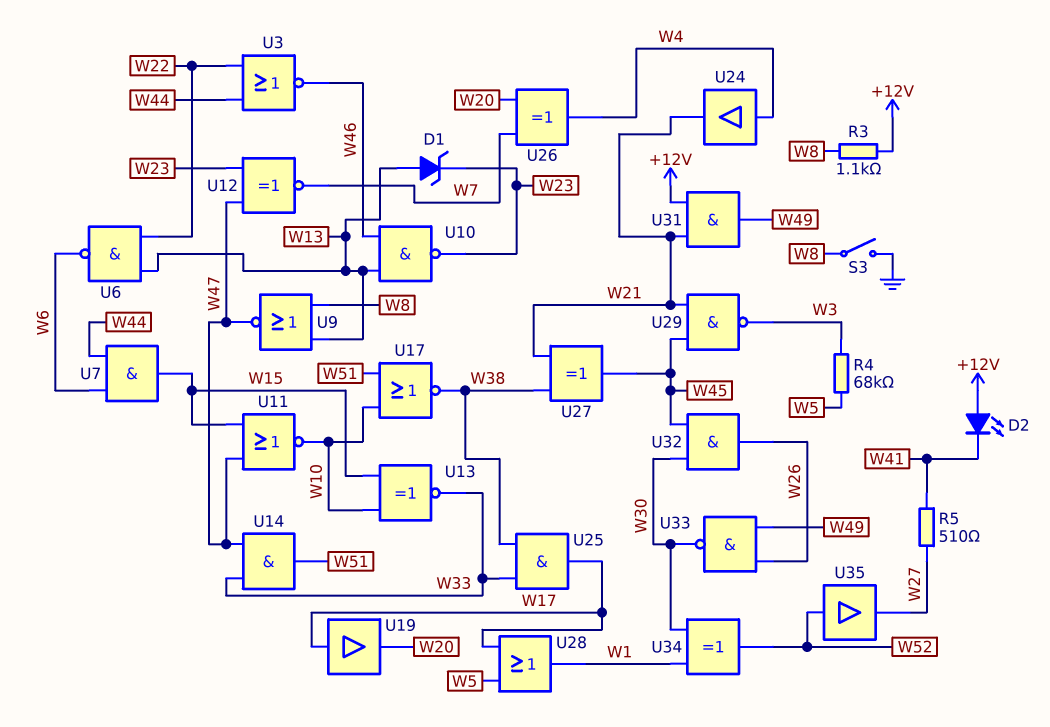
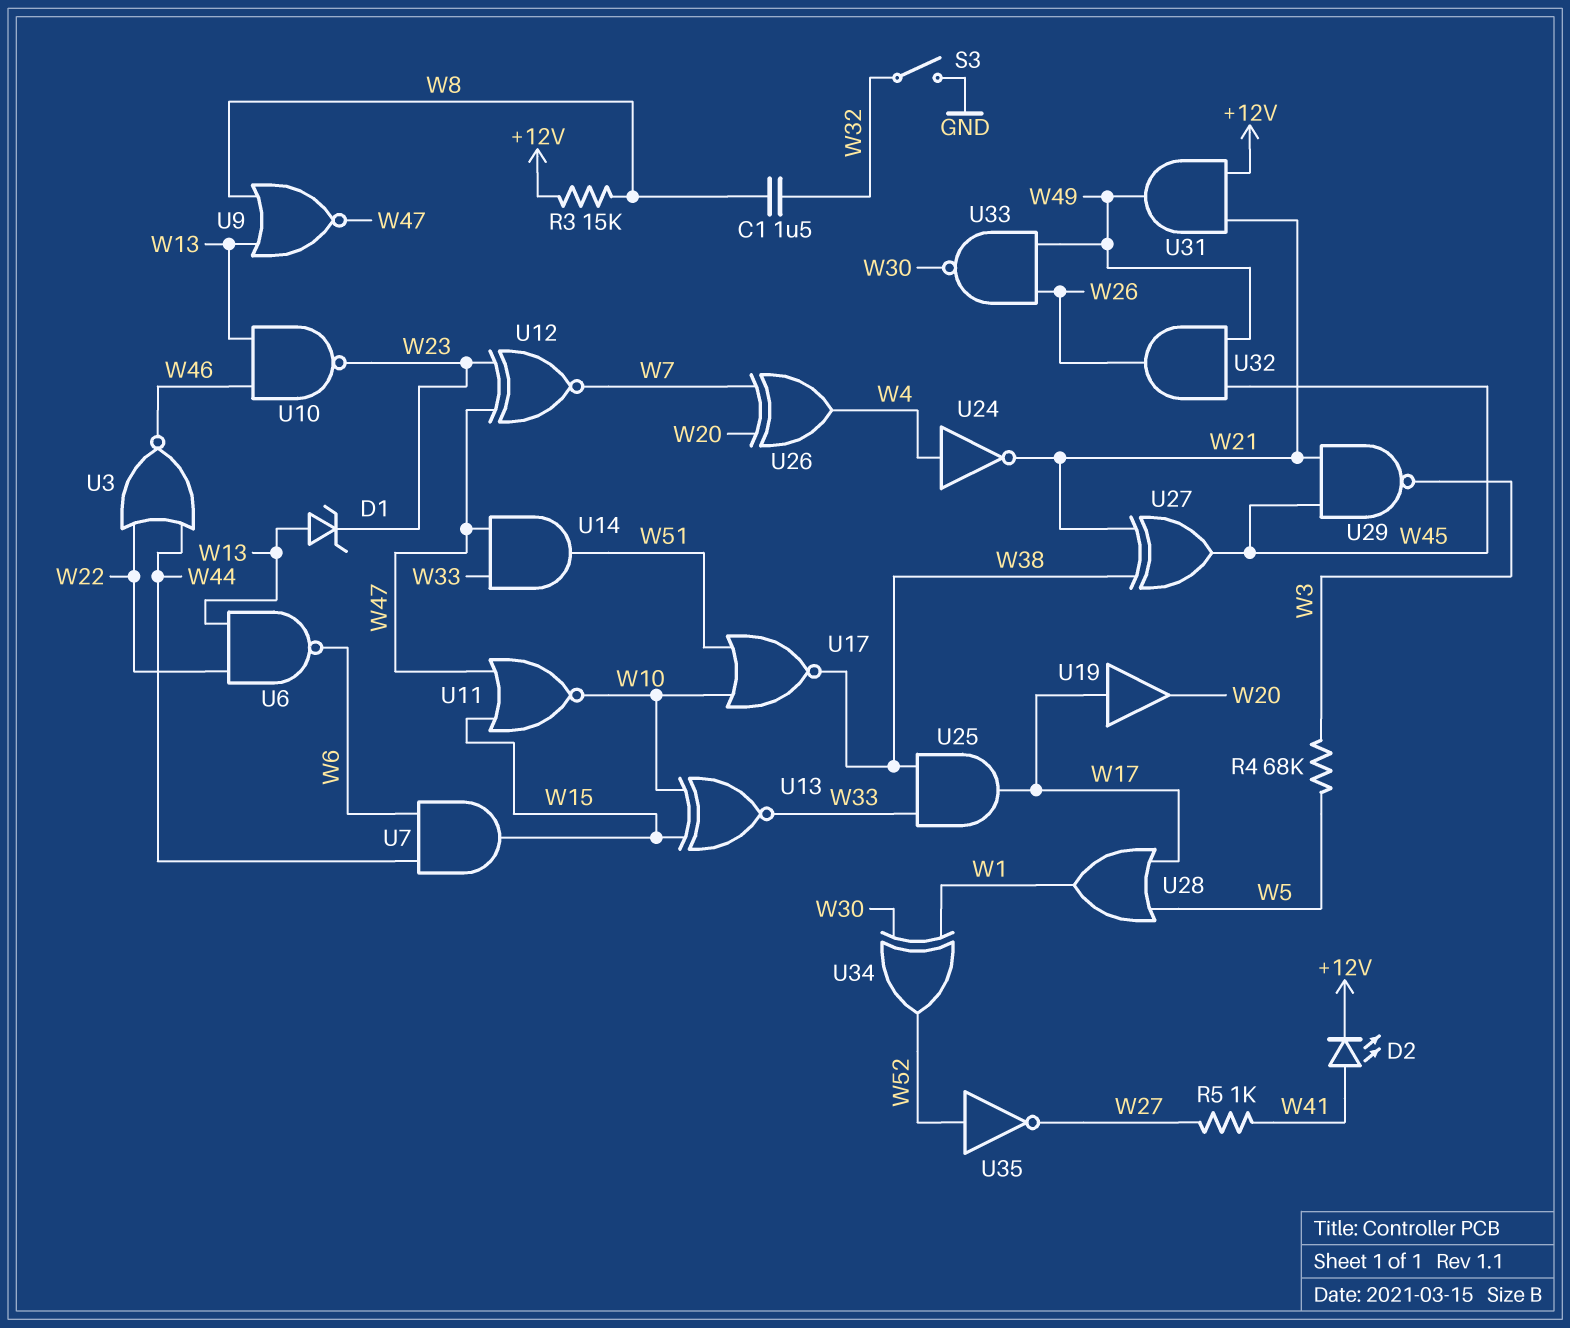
C1: none -> 1.5uF (W8, W32)
D2: LED (A +12V, K W41) -> LED (A W41, K +12V)
R3: 1.1k (+12V, W8) -> 15k (+12V, W8)
R5: 510 (W27, W41) -> 1k (W27, W41)
S3: switch (GND, W8) -> switch (GND, W32)
U24: buffer (in W4, out W21) -> NOT (in W4, out W21)
U32: AND (in W30, in W45, out W26) -> AND (in W45, in W49, out W26)
U35: buffer (in W52, out W27) -> NOT (in W52, out W27)

